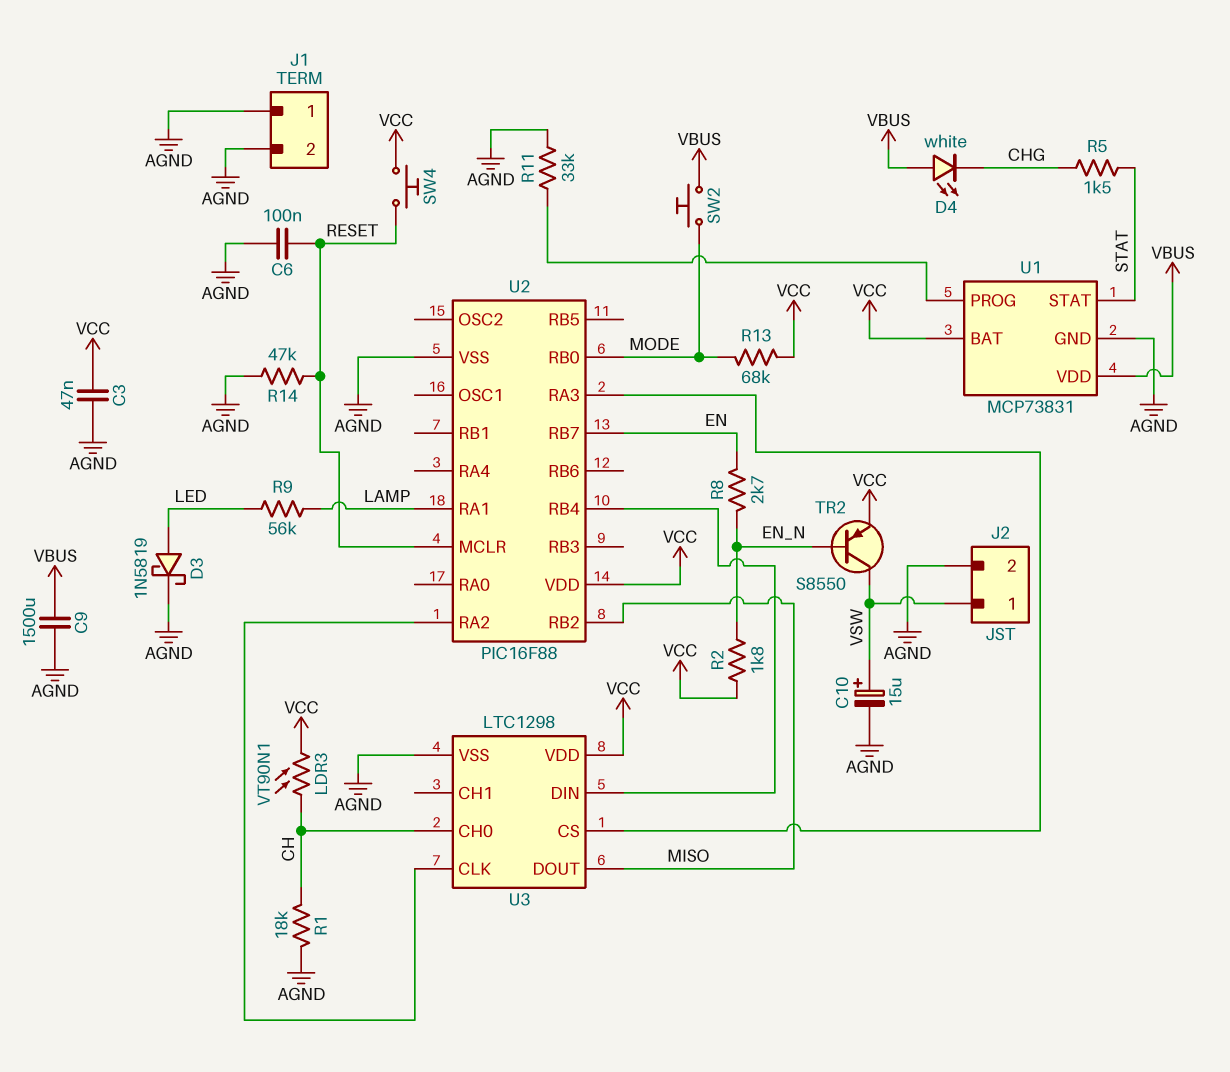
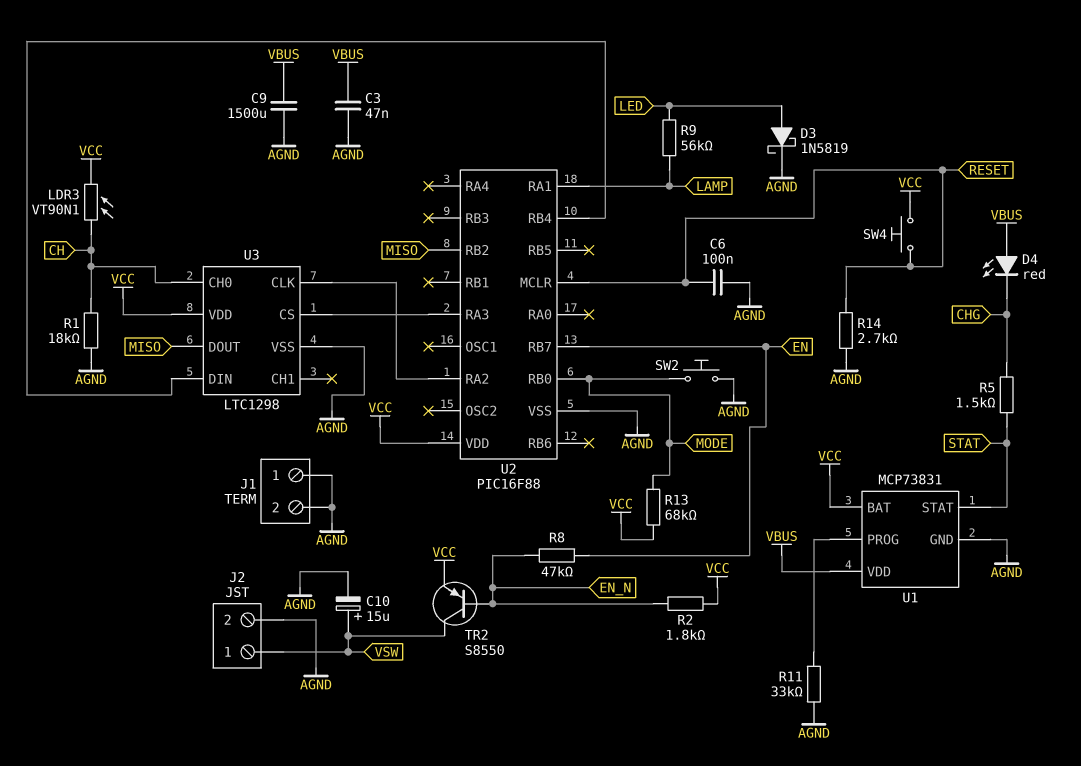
C3: 47nF (AGND, VCC) -> 47nF (AGND, VBUS)
D4: LED white (A VBUS, K CHG) -> LED red (A VBUS, K CHG)
R8: 2.7k (EN, EN_N) -> 47k (EN, EN_N)
R14: 47k (AGND, RESET) -> 2.7k (AGND, RESET)
SW2: button (MODE, VBUS) -> button (AGND, MODE)

